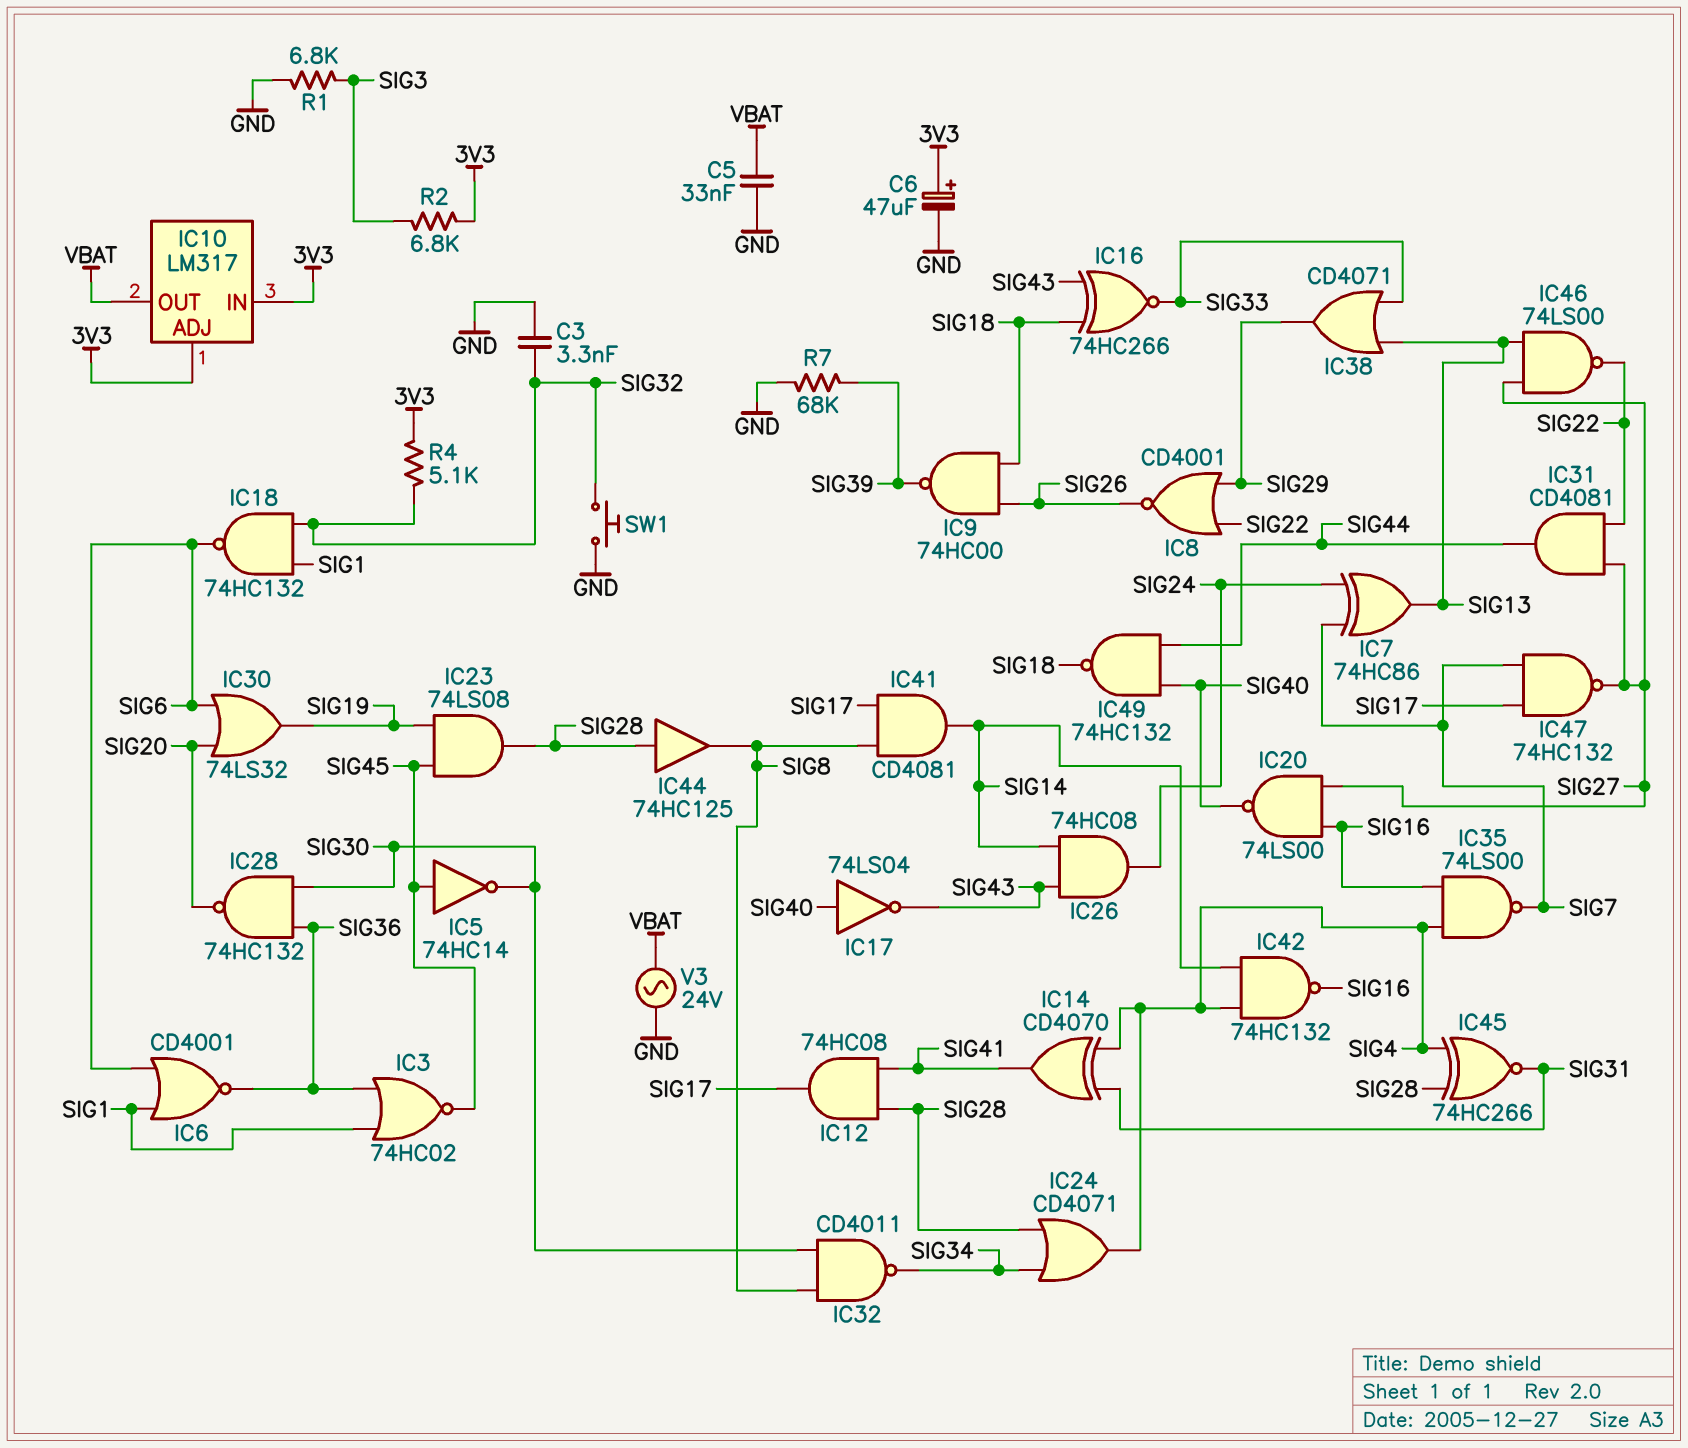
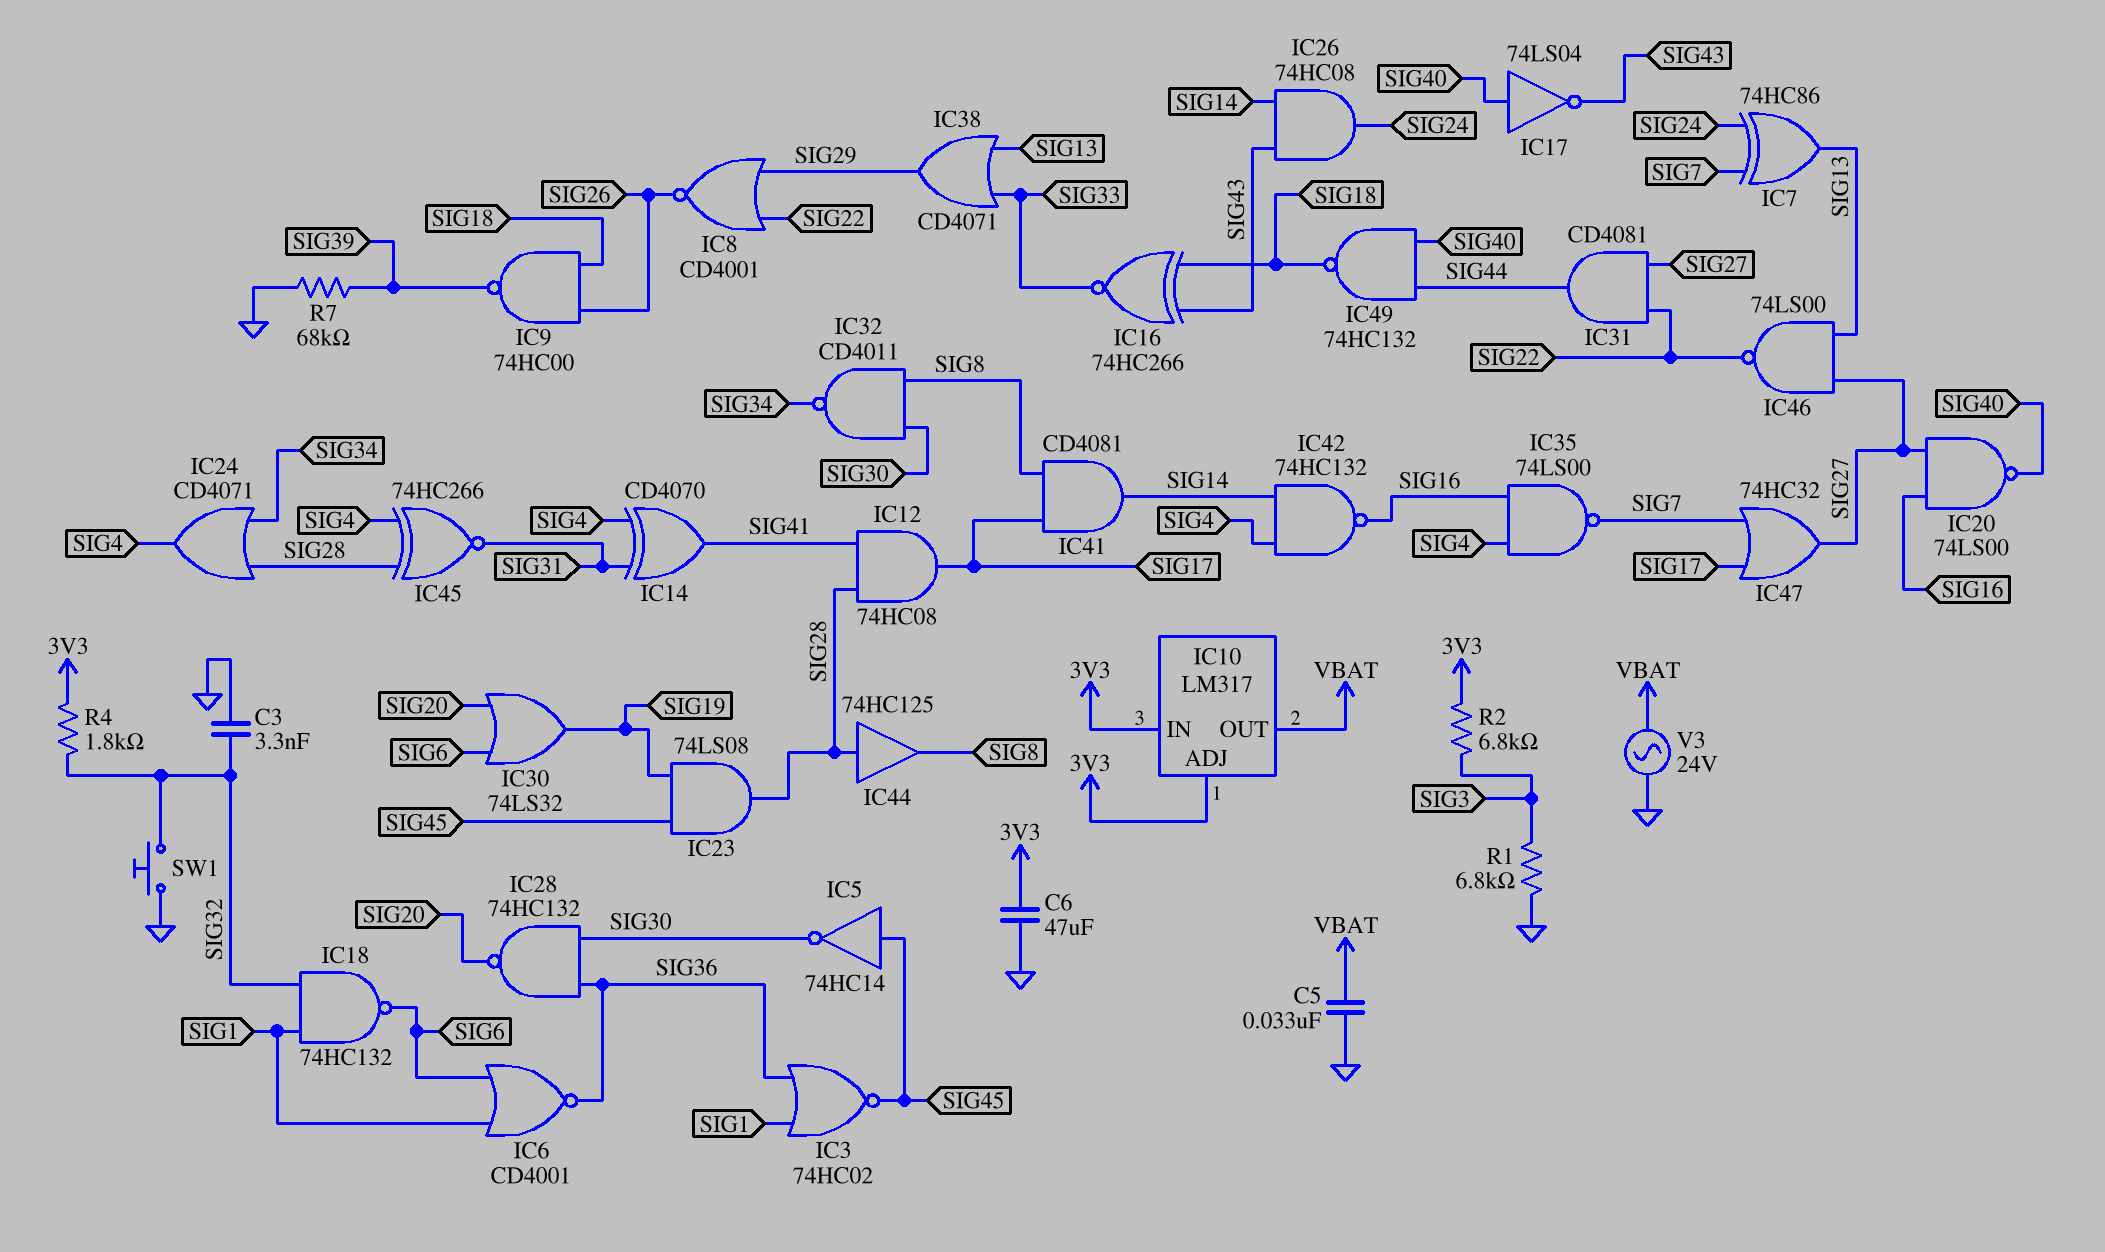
C6: 47uF (plus 3V3, minus GND) -> 47uF (3V3, GND)
IC47: NAND 74HC132 (in SIG7, in SIG17, out SIG27) -> OR 74HC32 (in SIG7, in SIG17, out SIG27)
R4: 5.1k (3V3, SIG32) -> 1.8k (3V3, SIG32)

